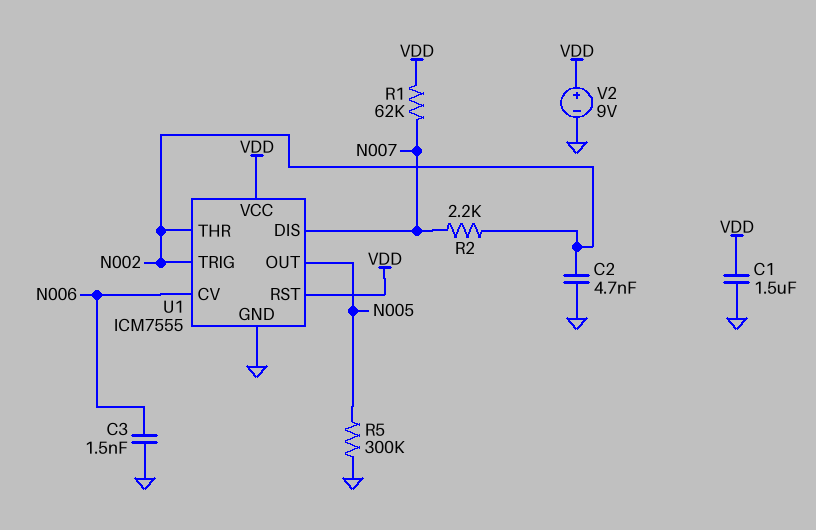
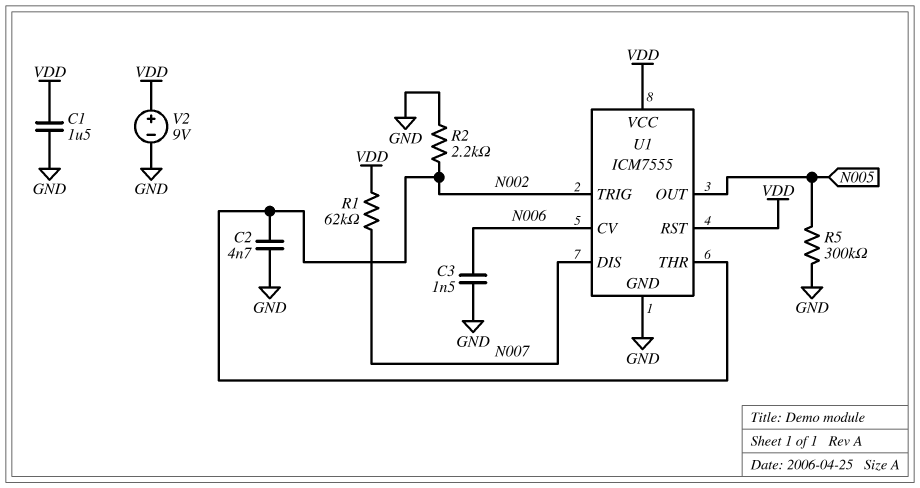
R2: 2.2k (N002, N007) -> 2.2k (GND, N002)

